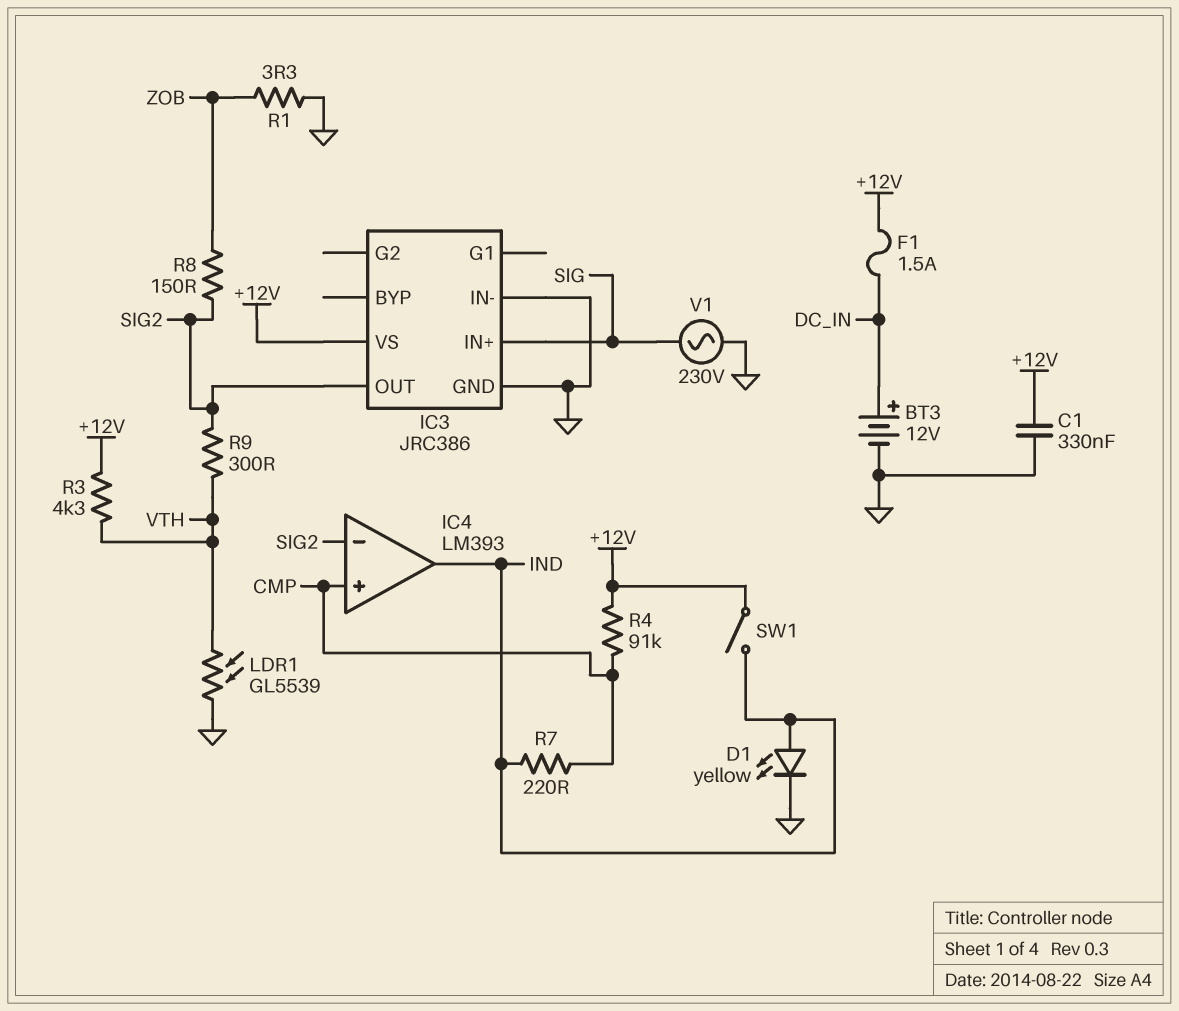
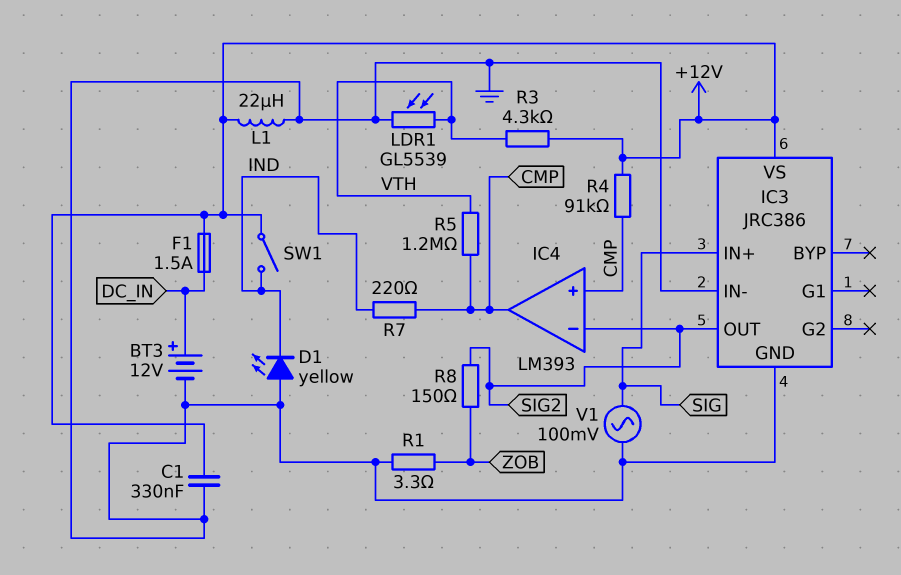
D1: LED yellow (A IND, K GND) -> LED yellow (A GND, K IND)
IC4 pin out: IND -> CMP
L1: none -> 22uH (+12V, GND)
R5: none -> 1.2M (CMP, VTH)
R9: 300 (SIG2, VTH) -> none
V1: AC 230V (GND, SIG) -> AC 100mV (GND, SIG)

